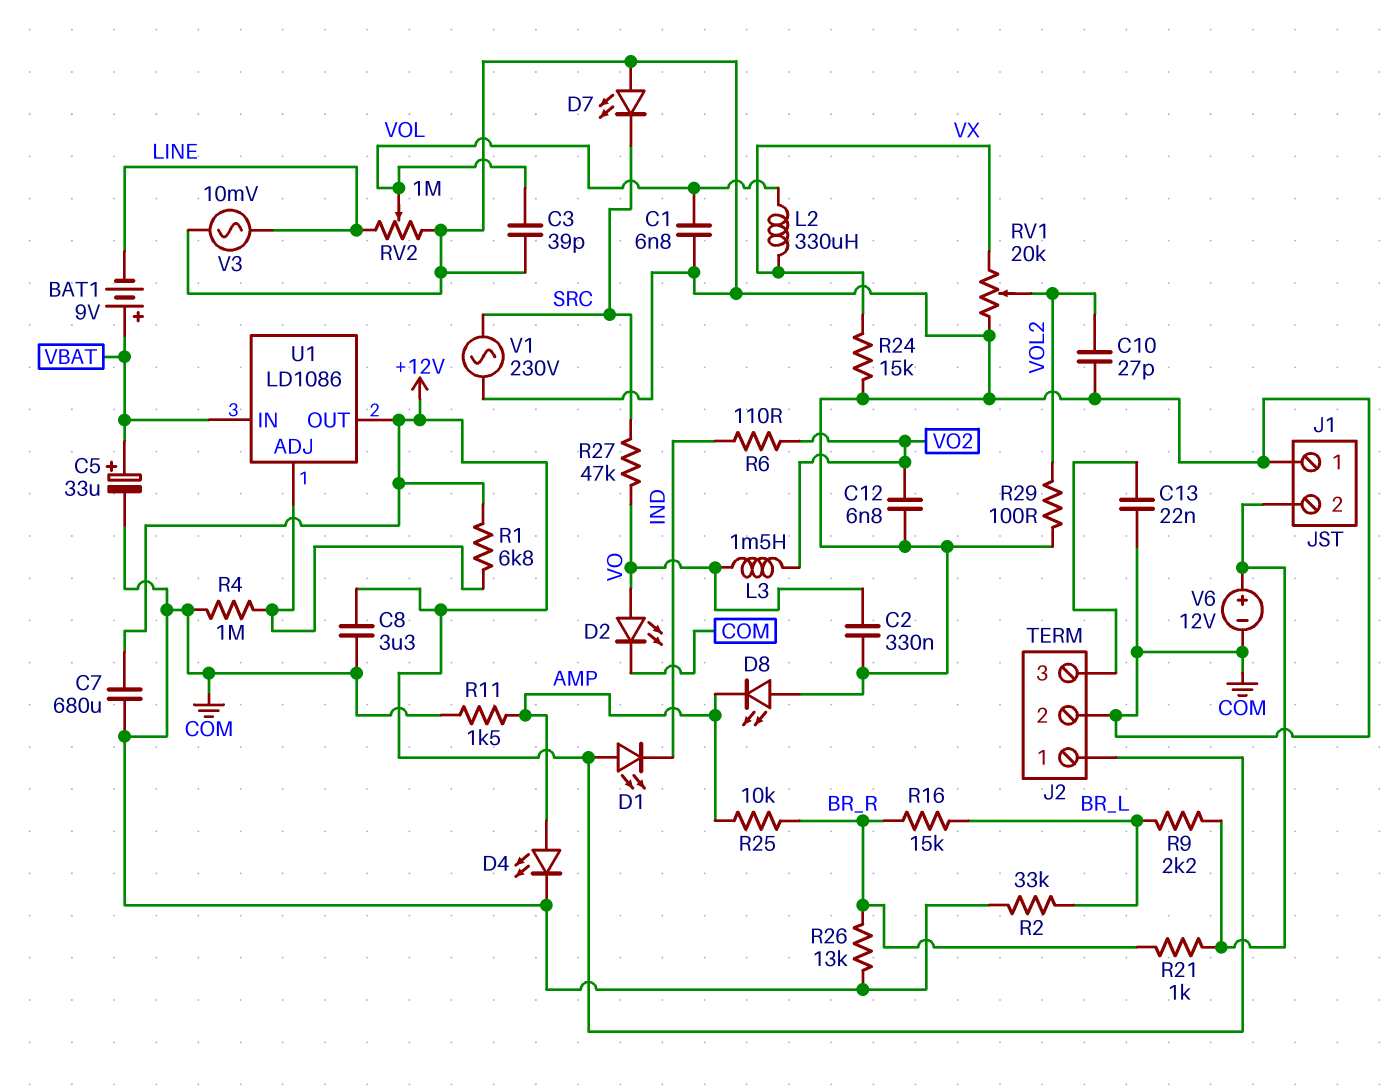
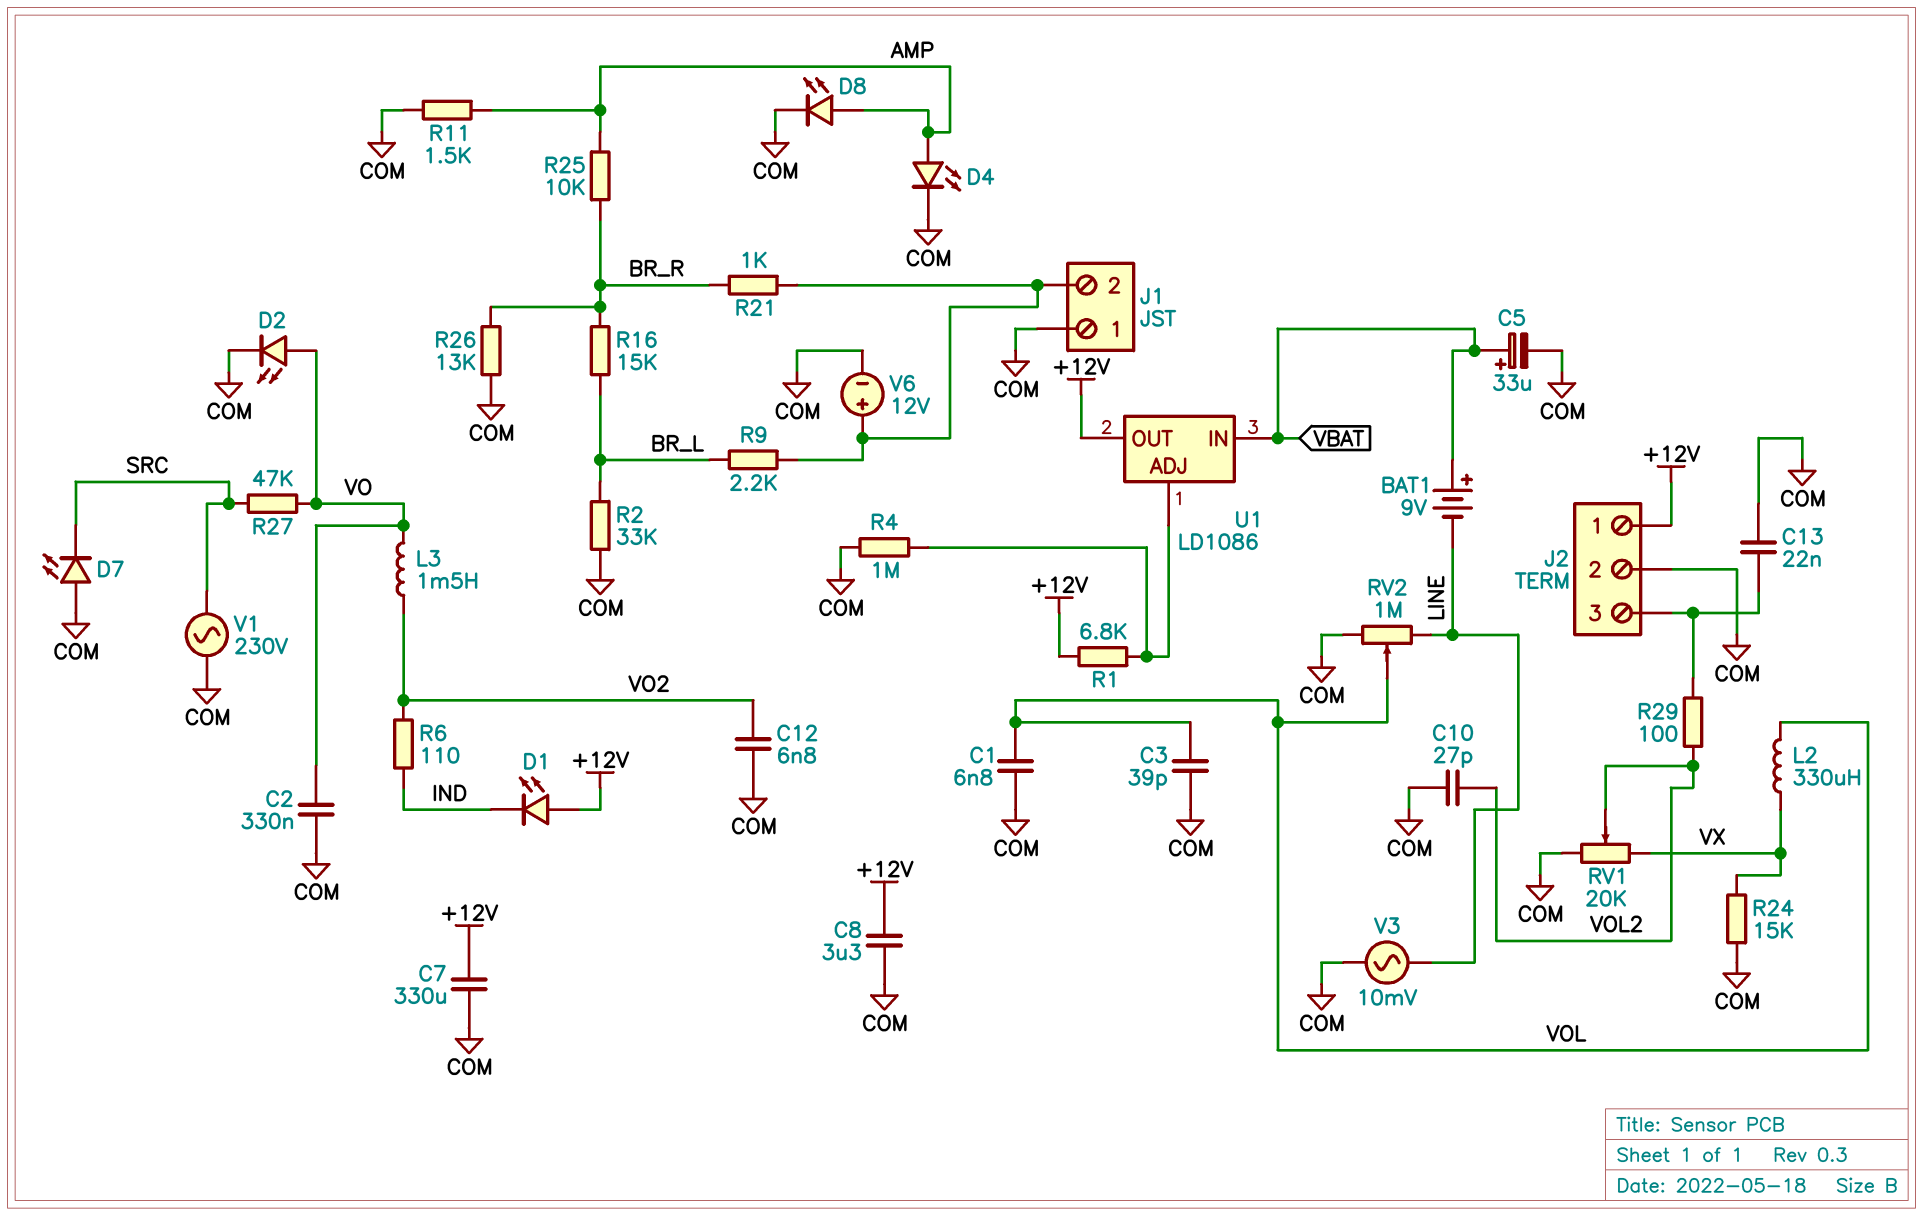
C7: 680uF (+12V, COM) -> 330uF (+12V, COM)
D8: LED (A COM, K AMP) -> LED (A AMP, K COM)
R29: 100 (COM, VOL2) -> 100 (J2/3, VOL2)

